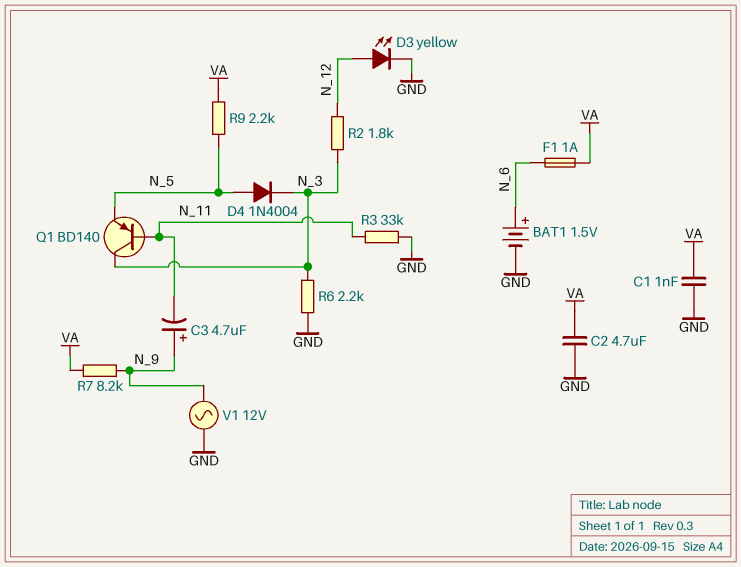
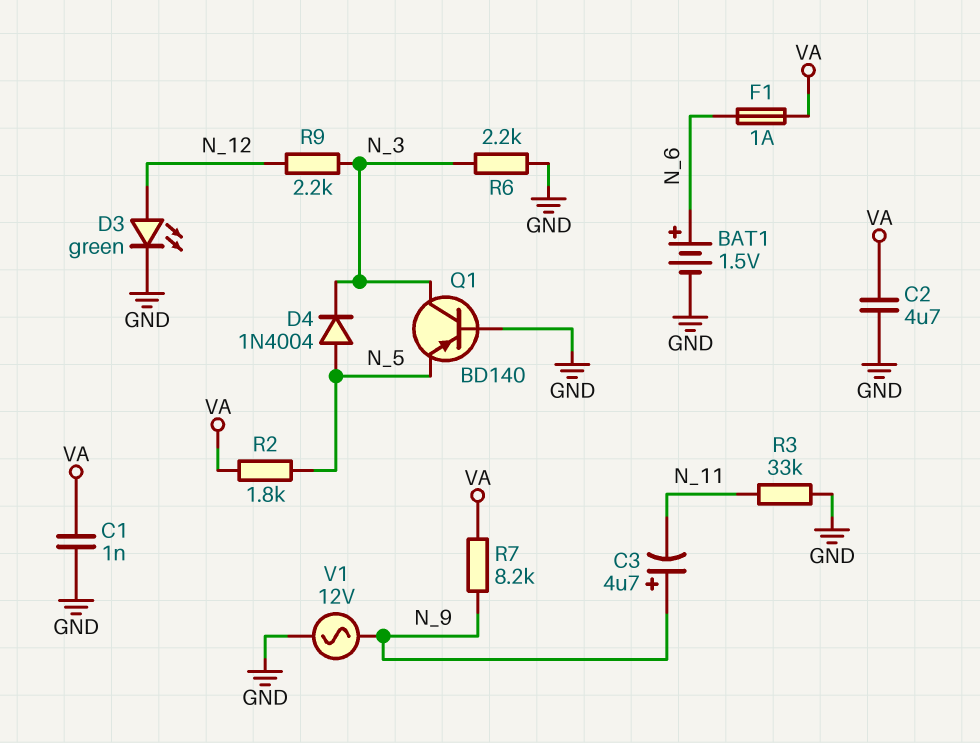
D3: LED yellow (A N_12, K GND) -> LED green (A N_12, K GND)
Q1: PNP BD140 (B N_11, C N_3, E N_5) -> PNP BD140 (B GND, C N_3, E N_5)
R2: 1.8k (N_3, N_12) -> 1.8k (N_5, VA)
R9: 2.2k (N_5, VA) -> 2.2k (N_3, N_12)

